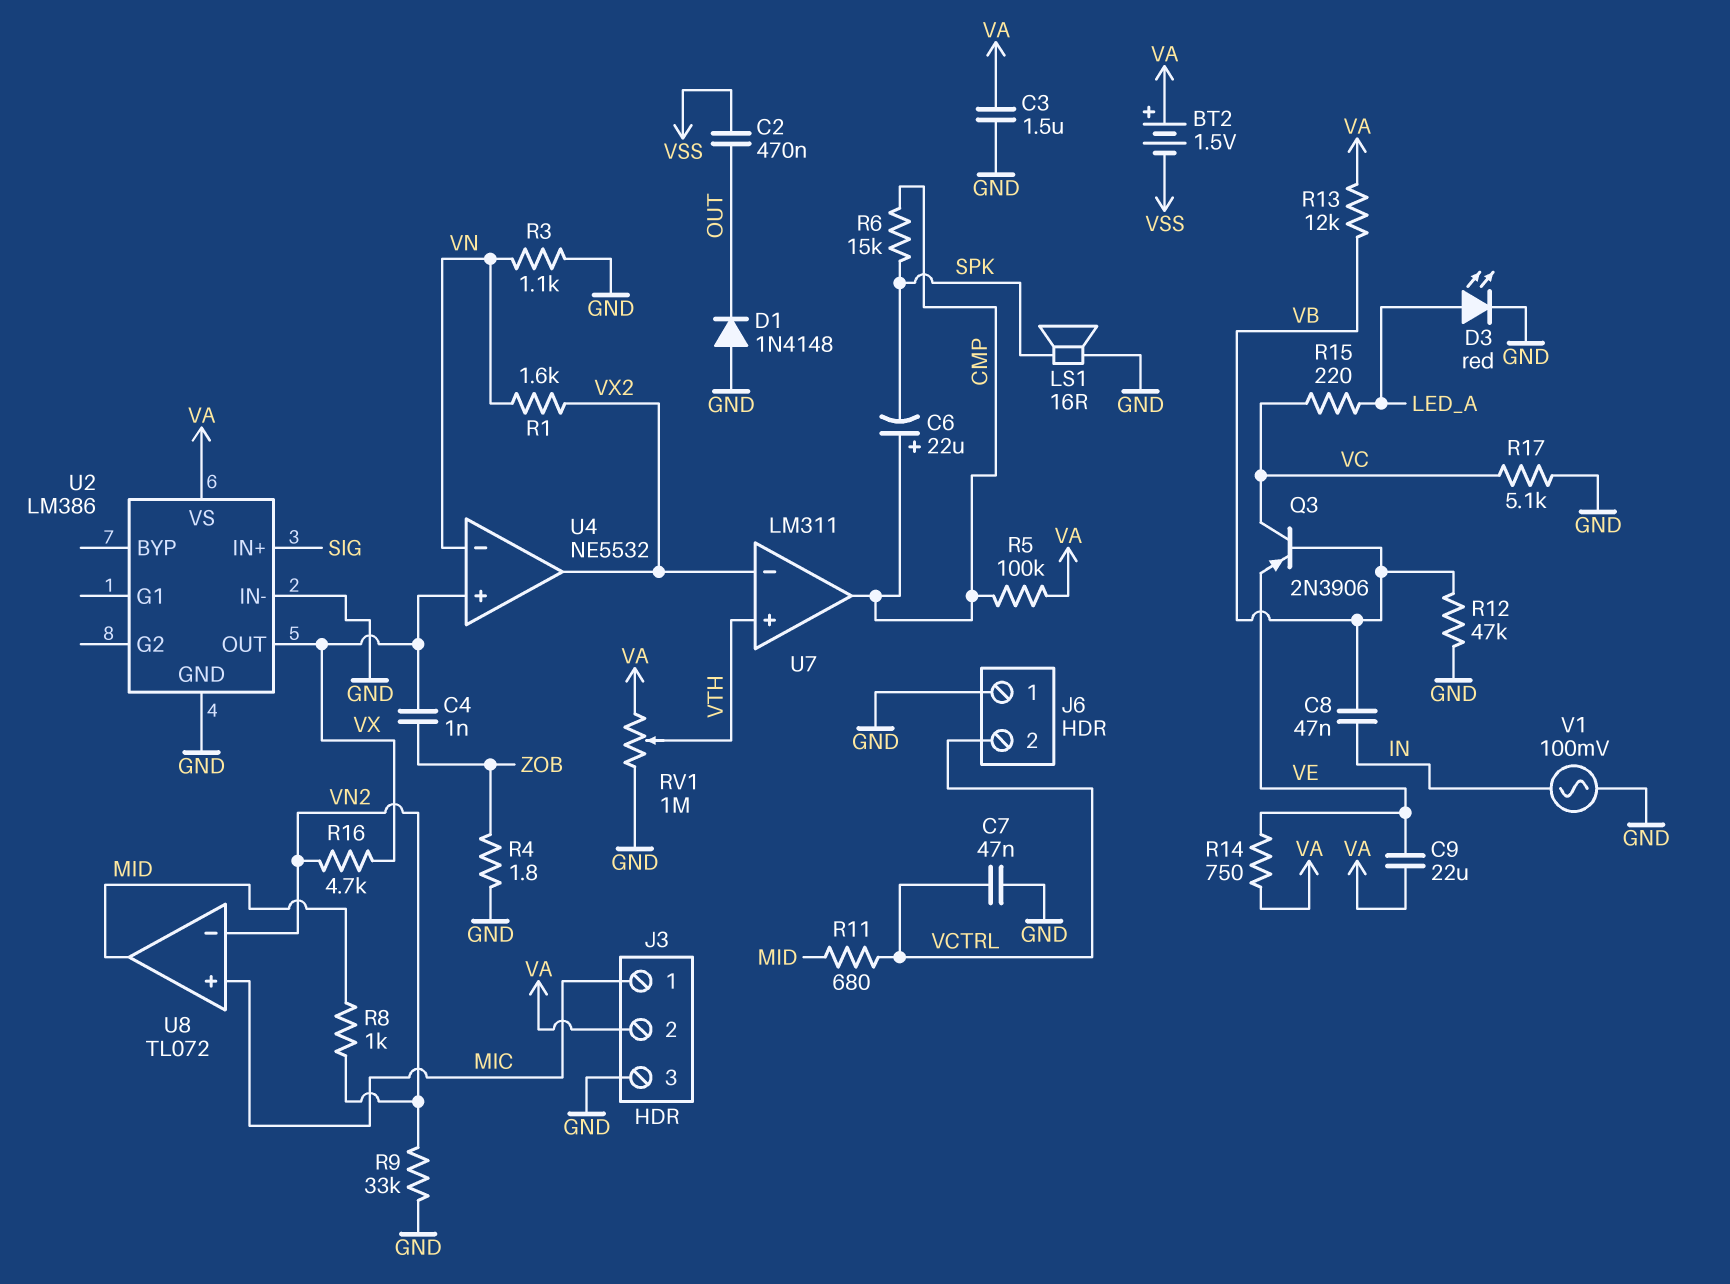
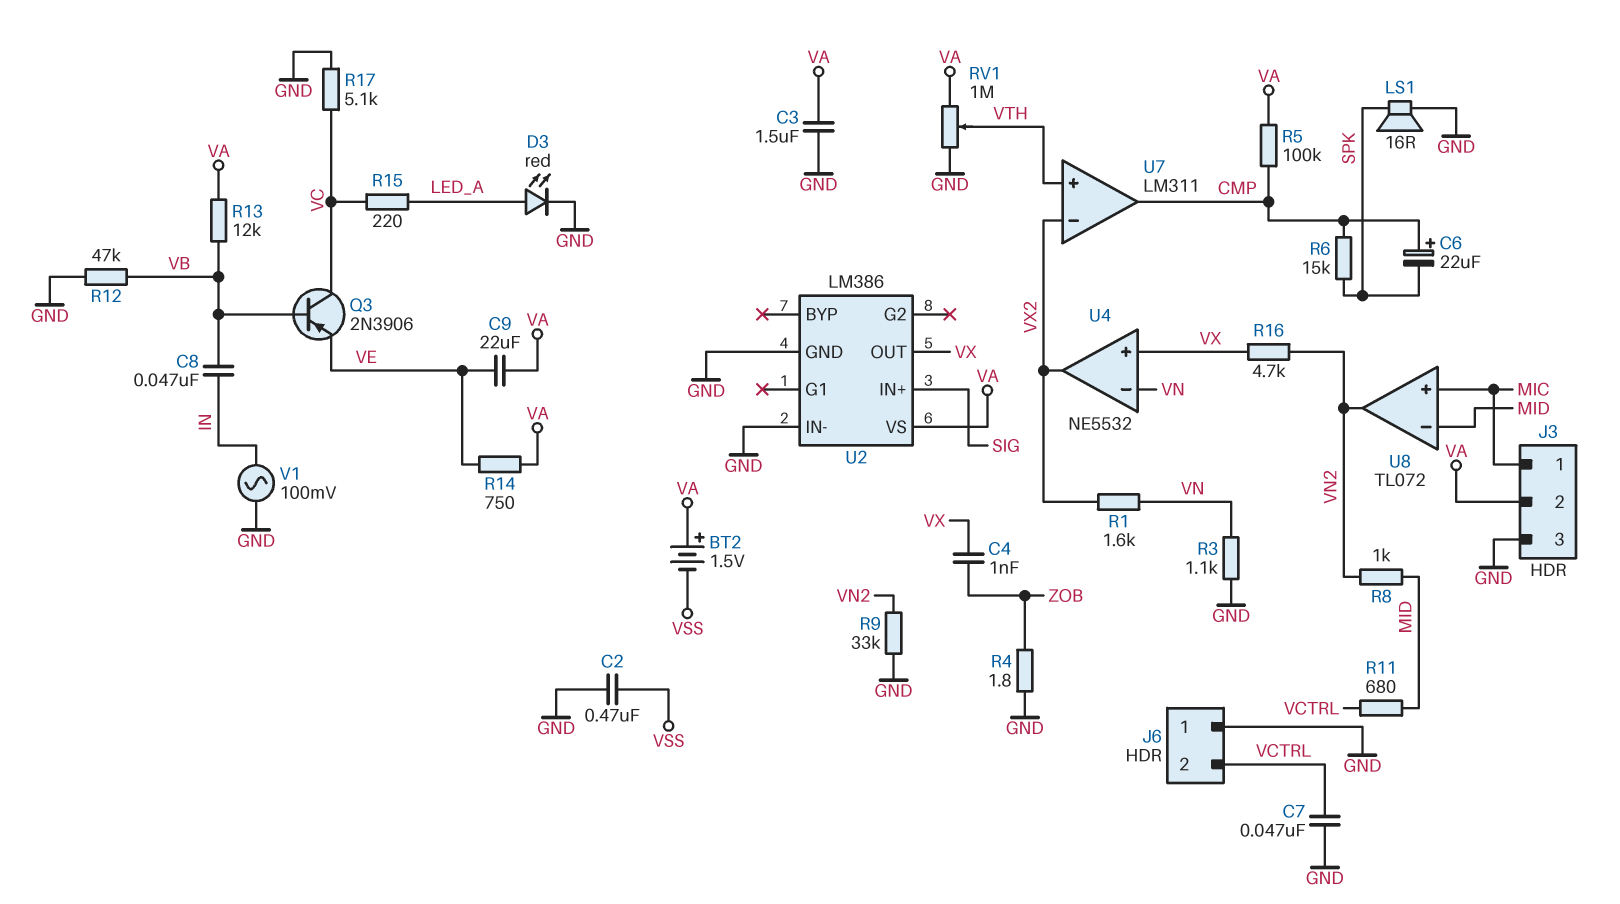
C2: 470nF (OUT, VSS) -> 470nF (GND, VSS)
D1: diode 1N4148 (A GND, K OUT) -> none
U8 pin in-: VN2 -> MID
U8 pin out: MID -> VN2

